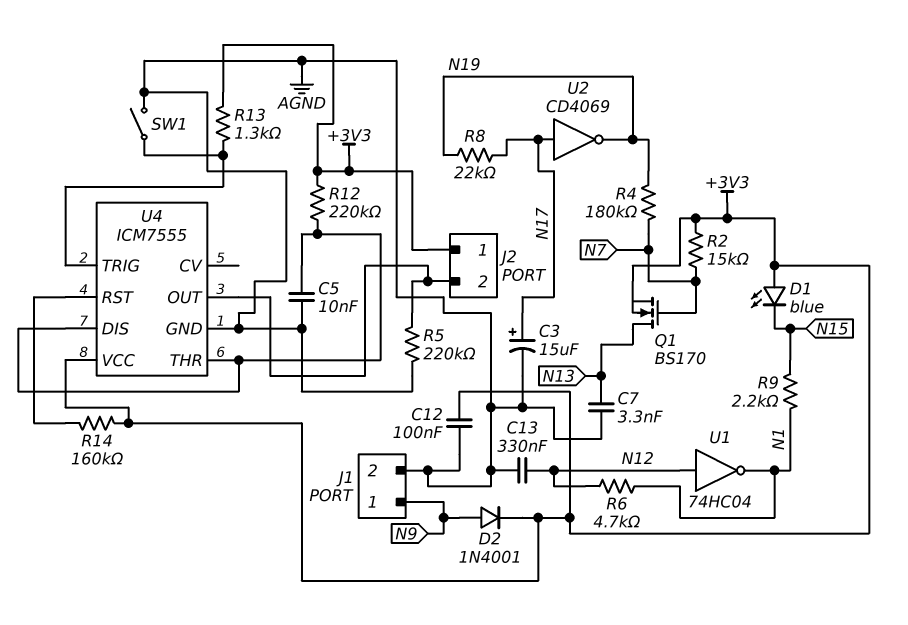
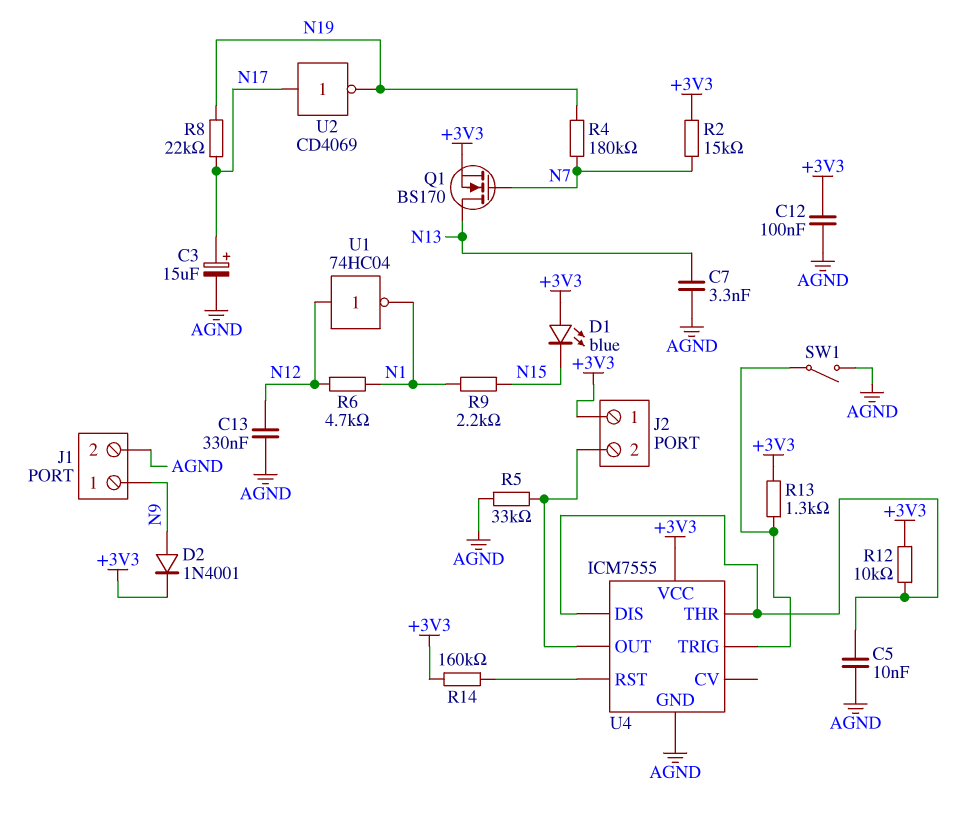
R5: 220k (AGND, J2/2) -> 33k (AGND, J2/2)
R12: 220k (+3V3, U4/DIS) -> 10k (+3V3, U4/DIS)

